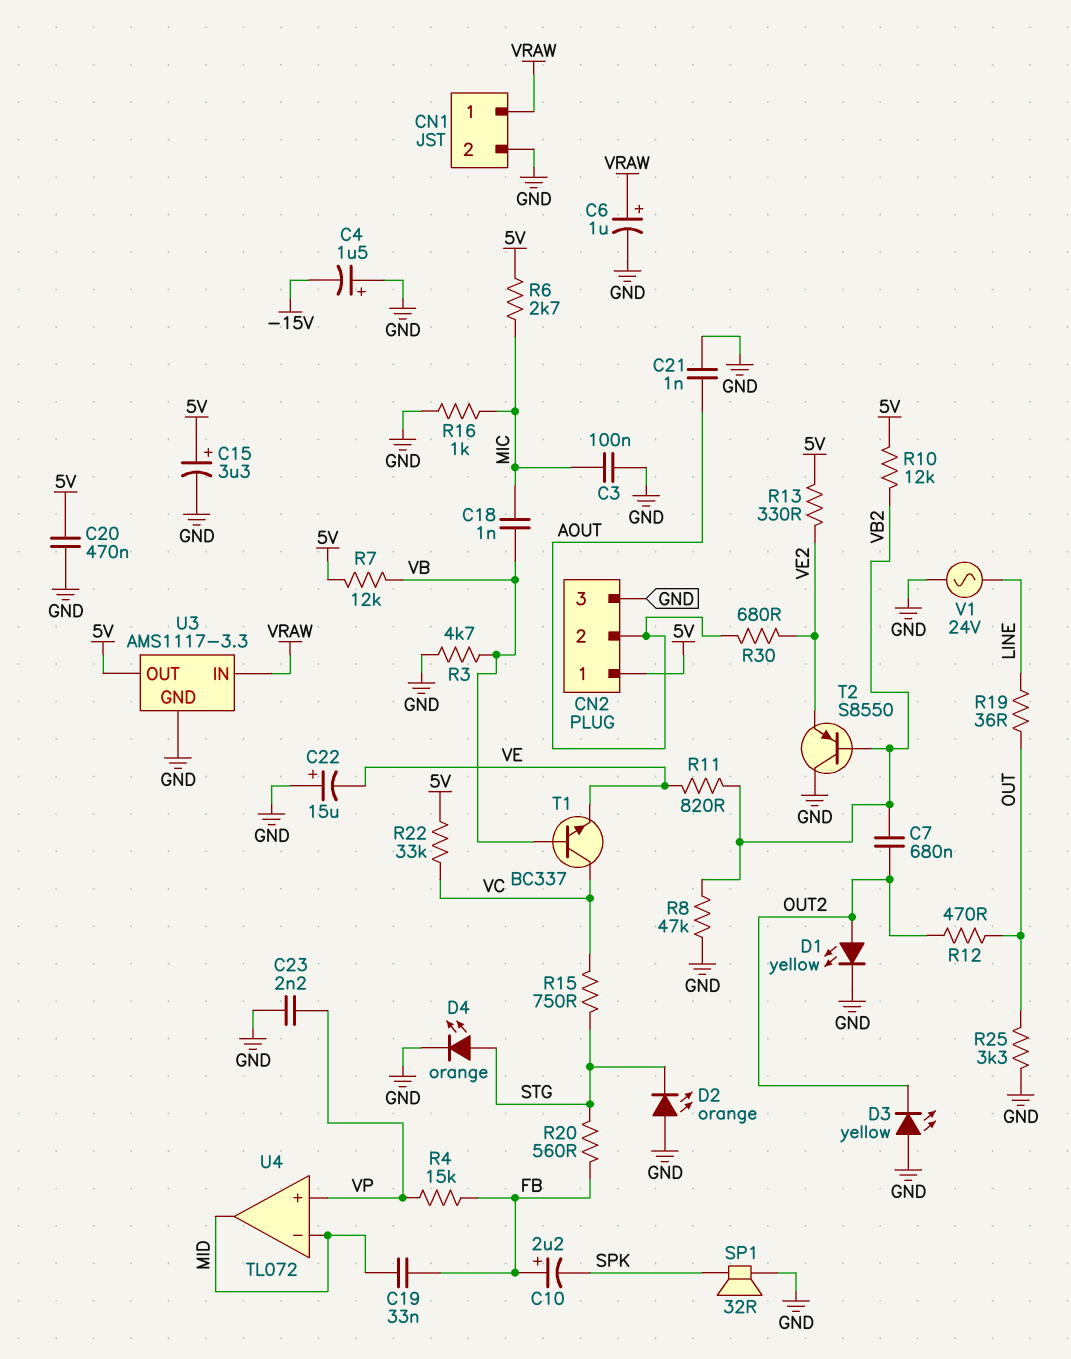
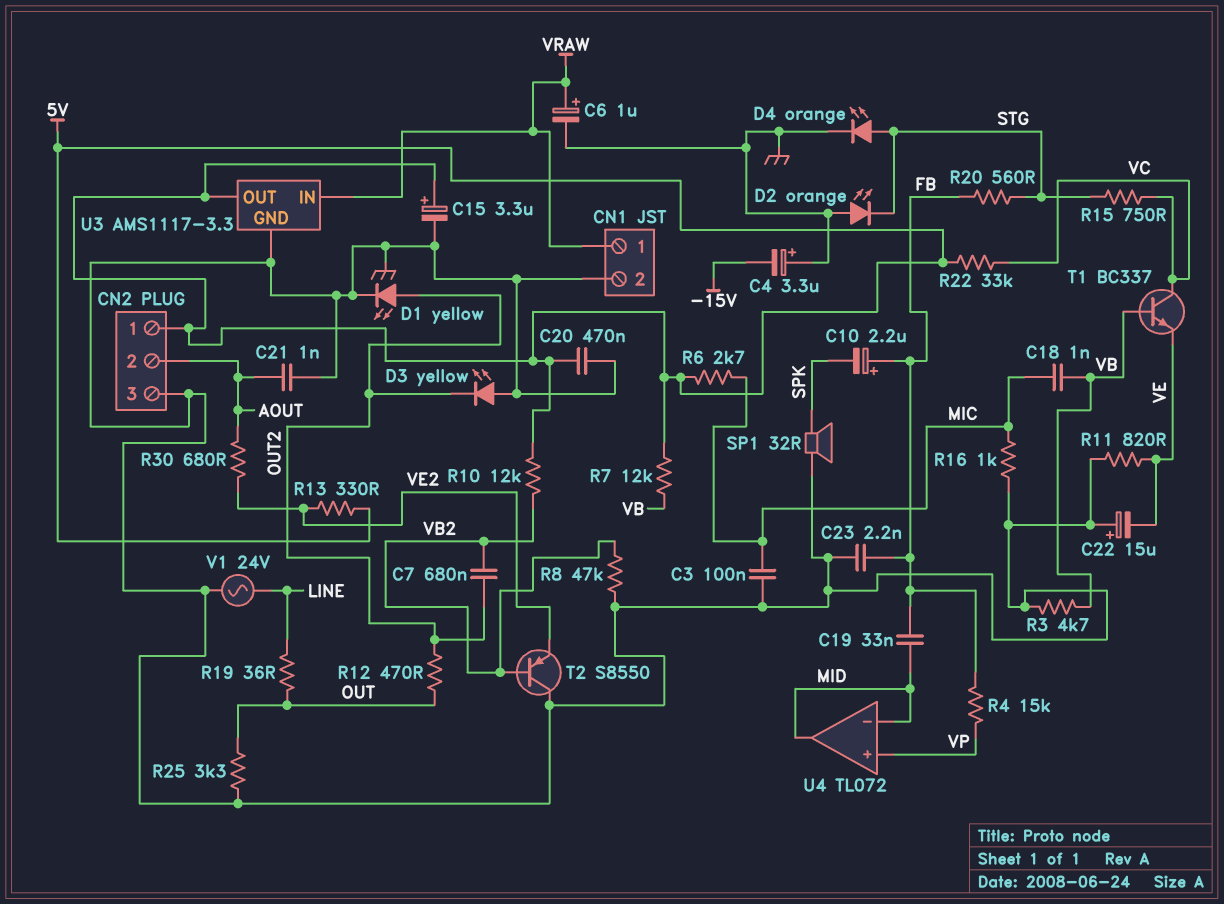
C4: 1.5uF (plus GND, minus -15V) -> 3.3uF (plus GND, minus -15V)
C23: 2.2nF (GND, VP) -> 2.2nF (FB, GND)
R11: 820 (VB2, VE) -> 820 (GND, VE)

